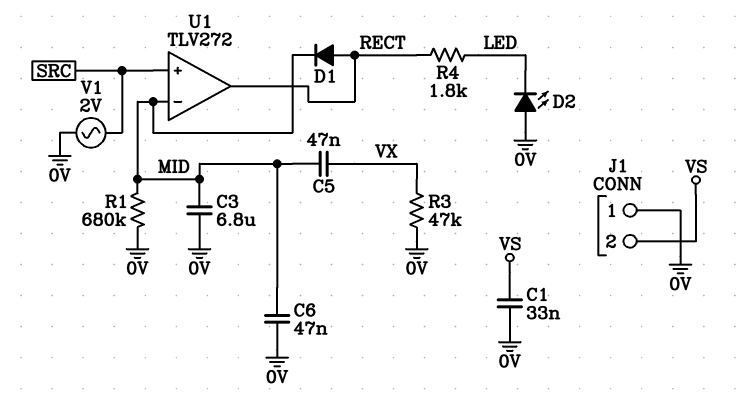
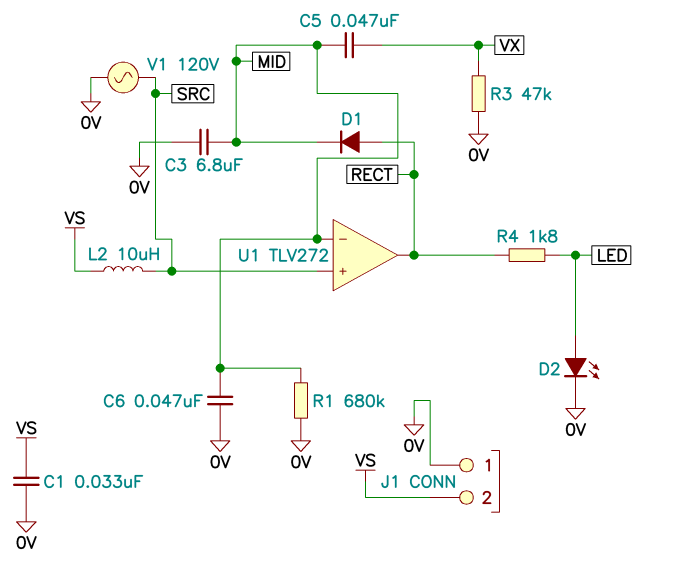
D2: LED (A 0V, K LED) -> LED (A LED, K 0V)
L2: none -> 10uH (SRC, VS)
V1: AC 2V (0V, SRC) -> AC 120V (0V, SRC)

